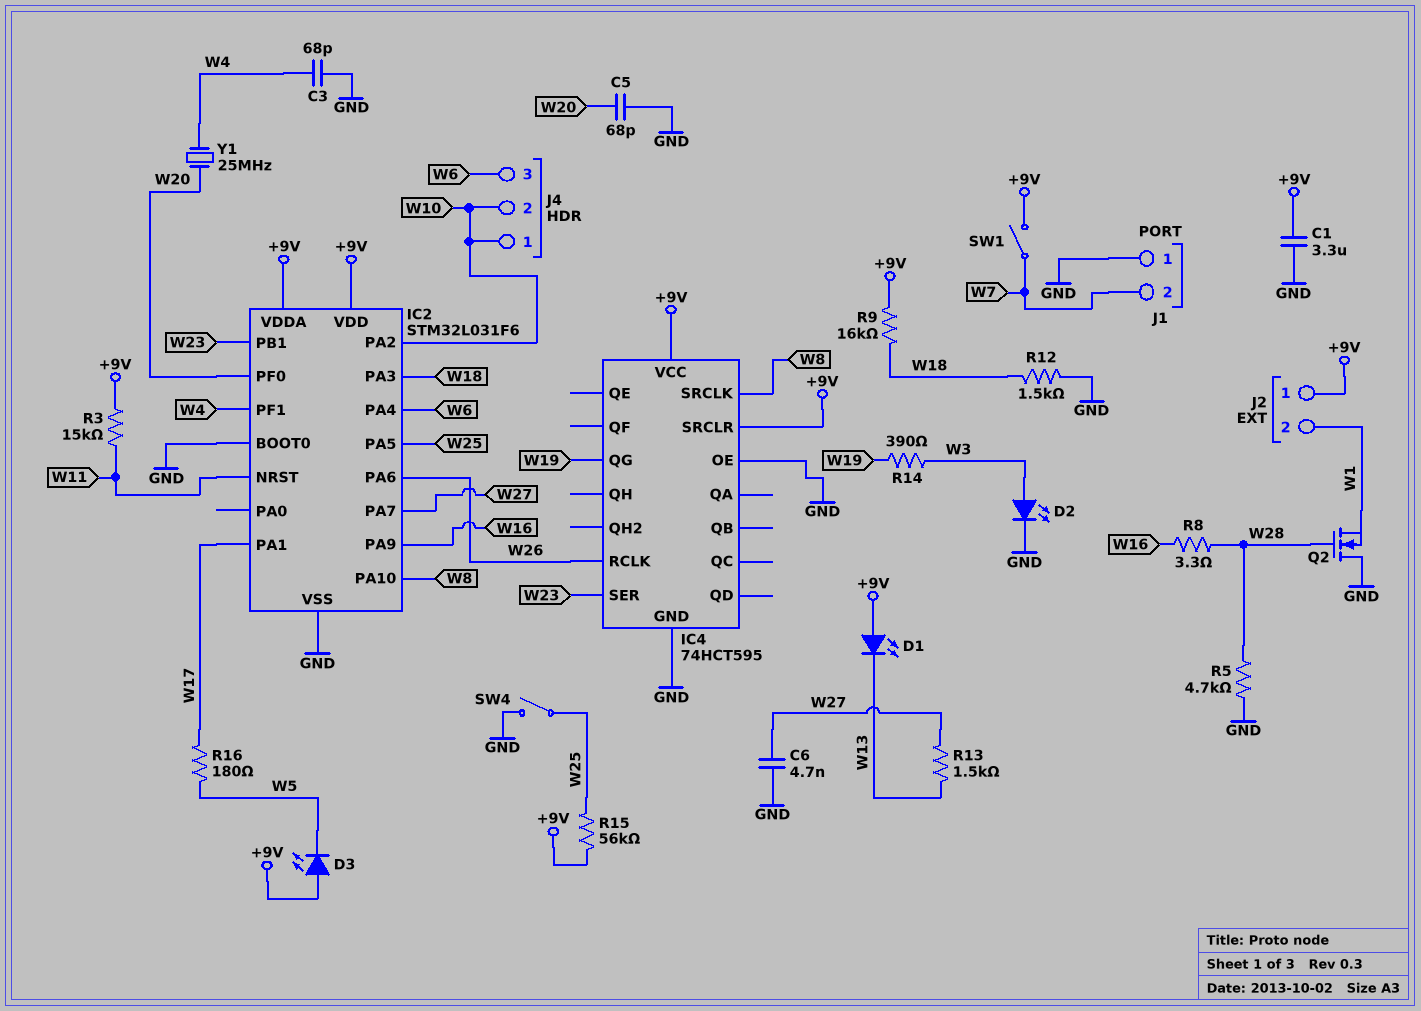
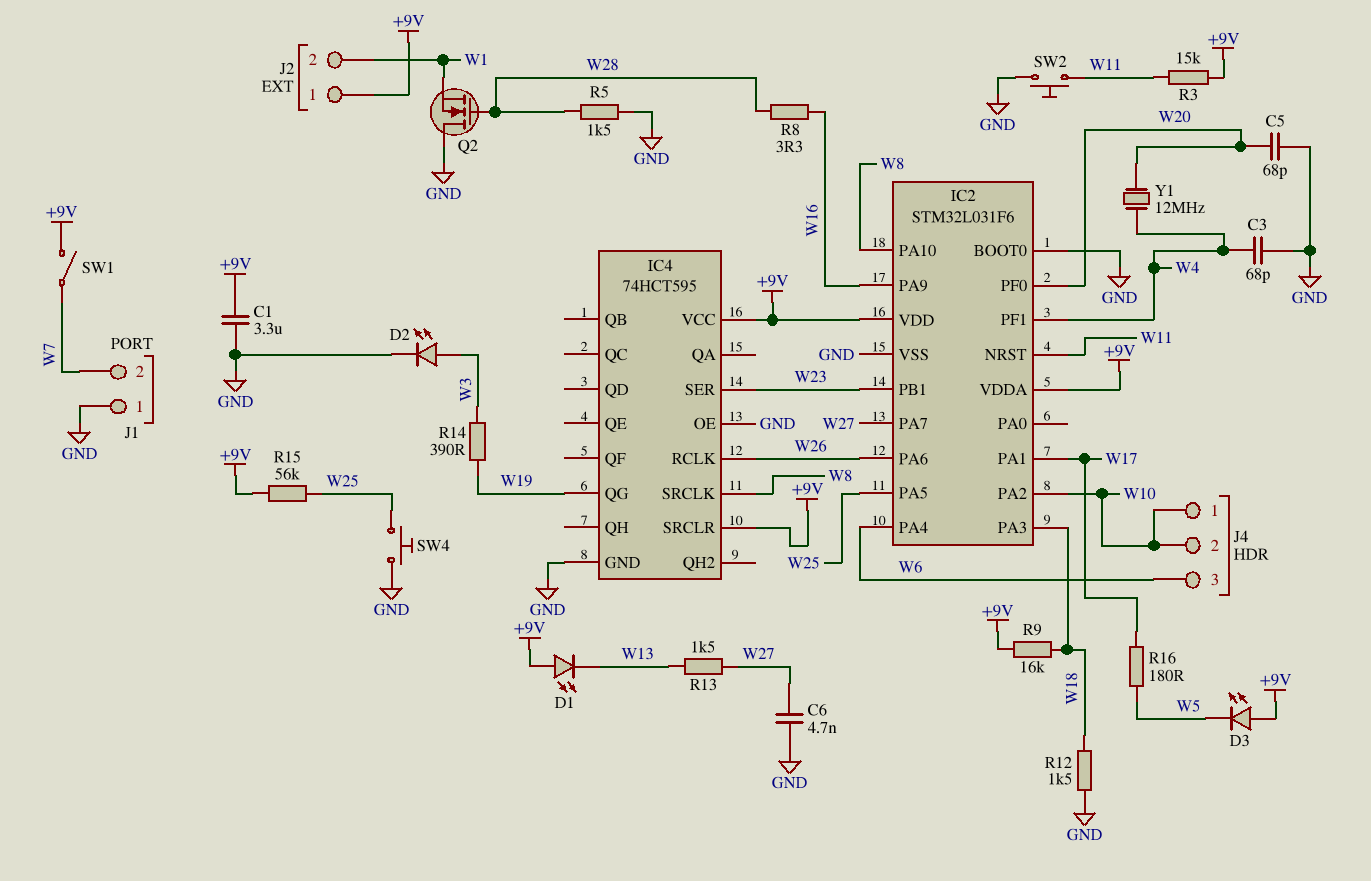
R5: 4.7k (GND, W28) -> 1.5k (GND, W28)
SW2: none -> button (GND, W11)
SW4: switch (GND, W25) -> button (GND, W25)
Y1: 25MHz (W4, W20) -> 12MHz (W4, W20)

